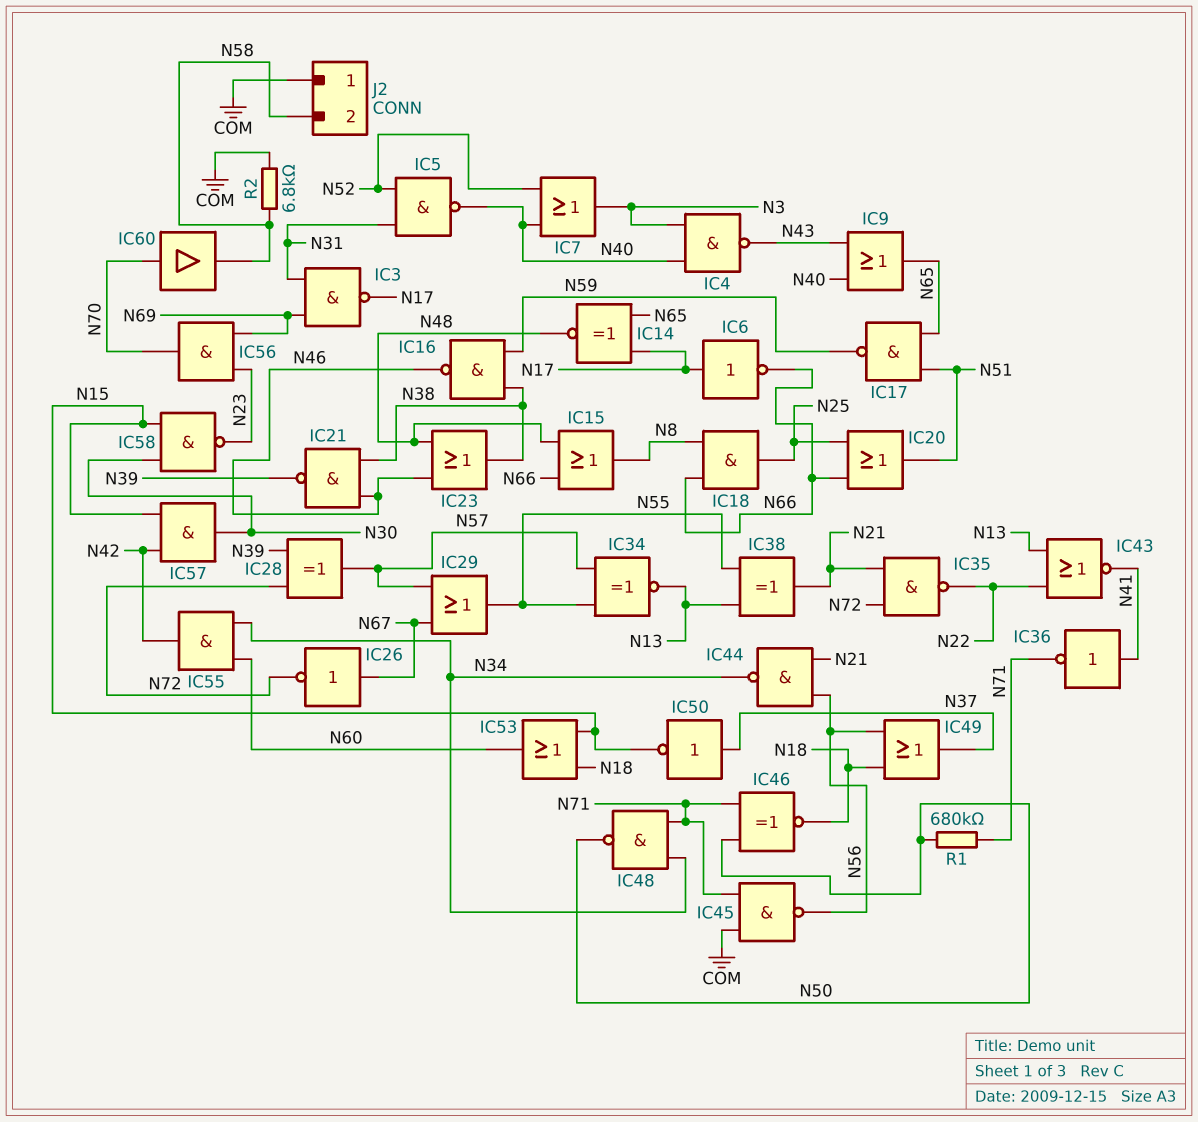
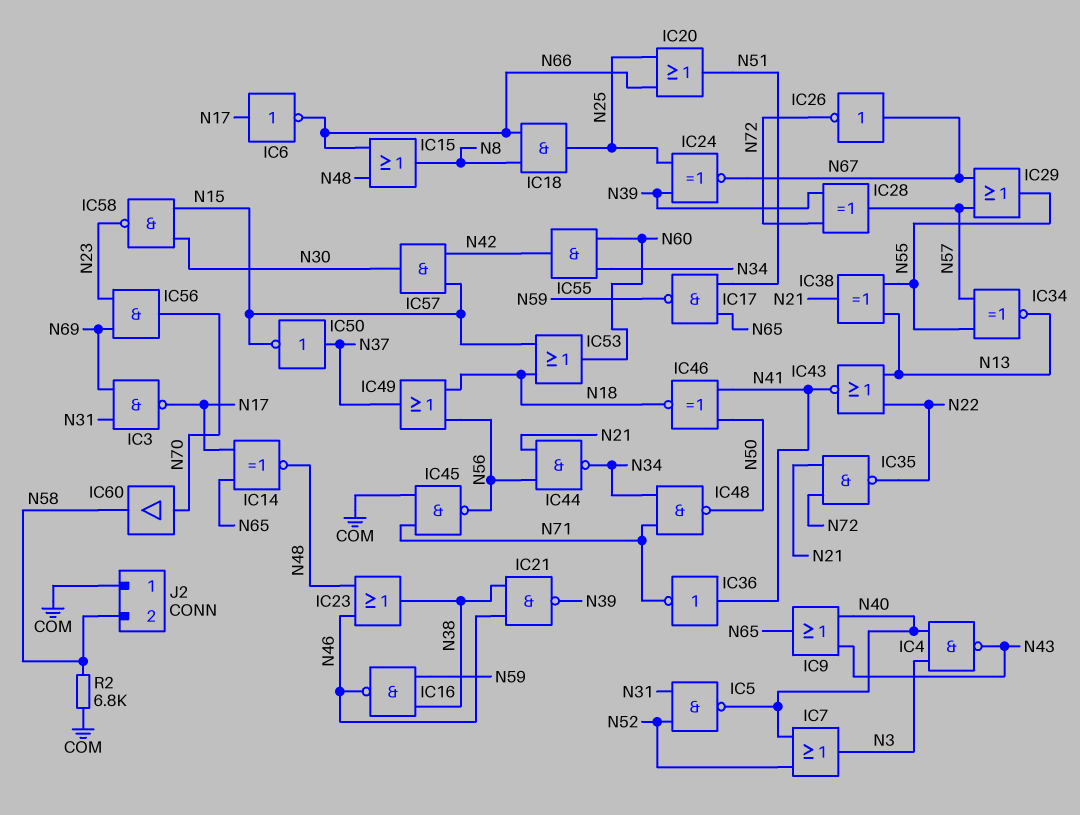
IC24: none -> XNOR (in N25, in N39, out N67)
IC46: XNOR (in N50, in N71, out N18) -> XNOR (in N41, in N50, out N18)
R1: 680k (N50, N71) -> none

